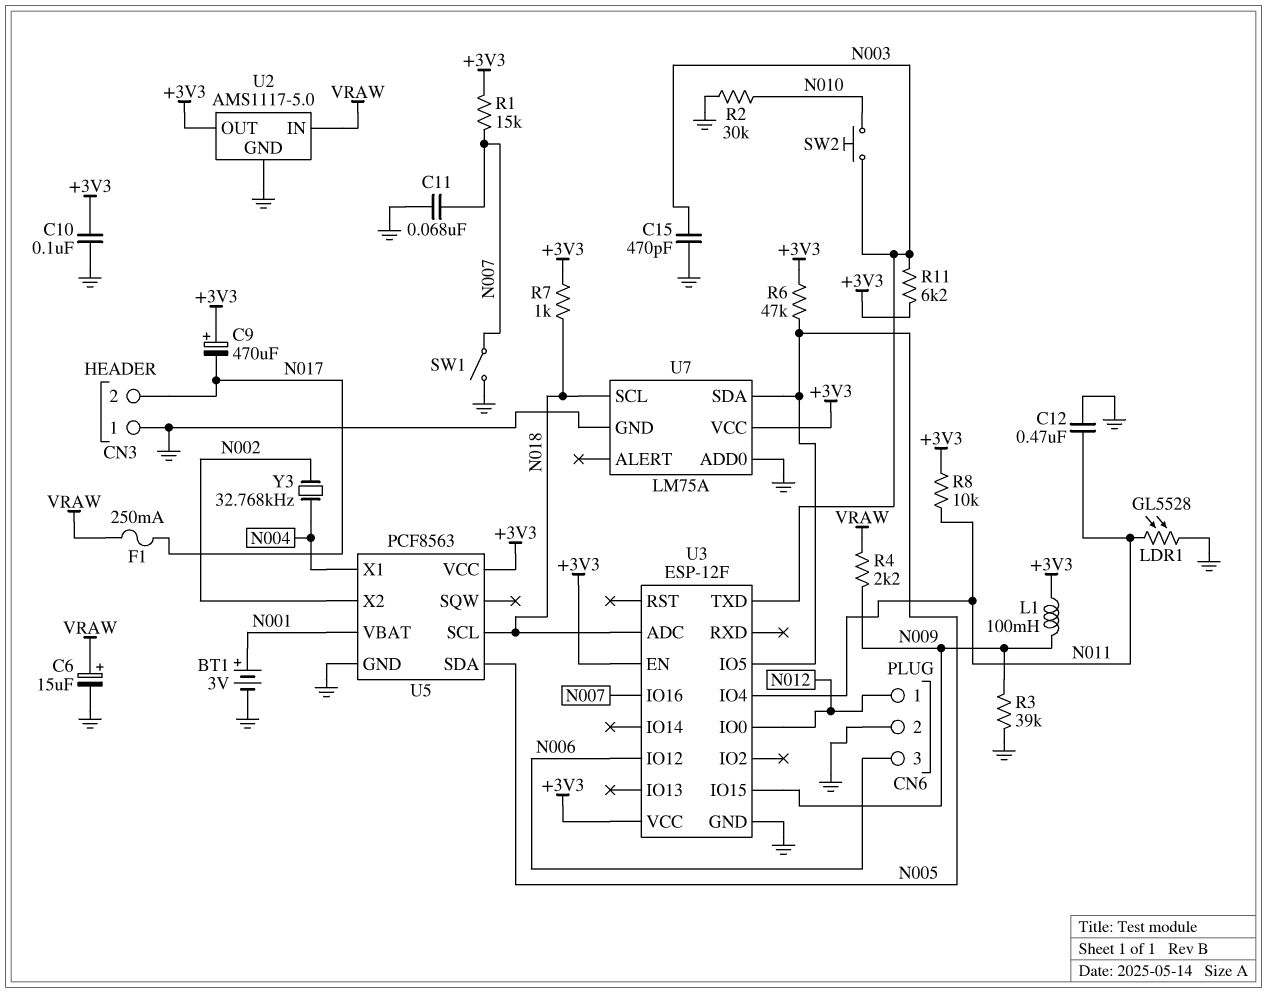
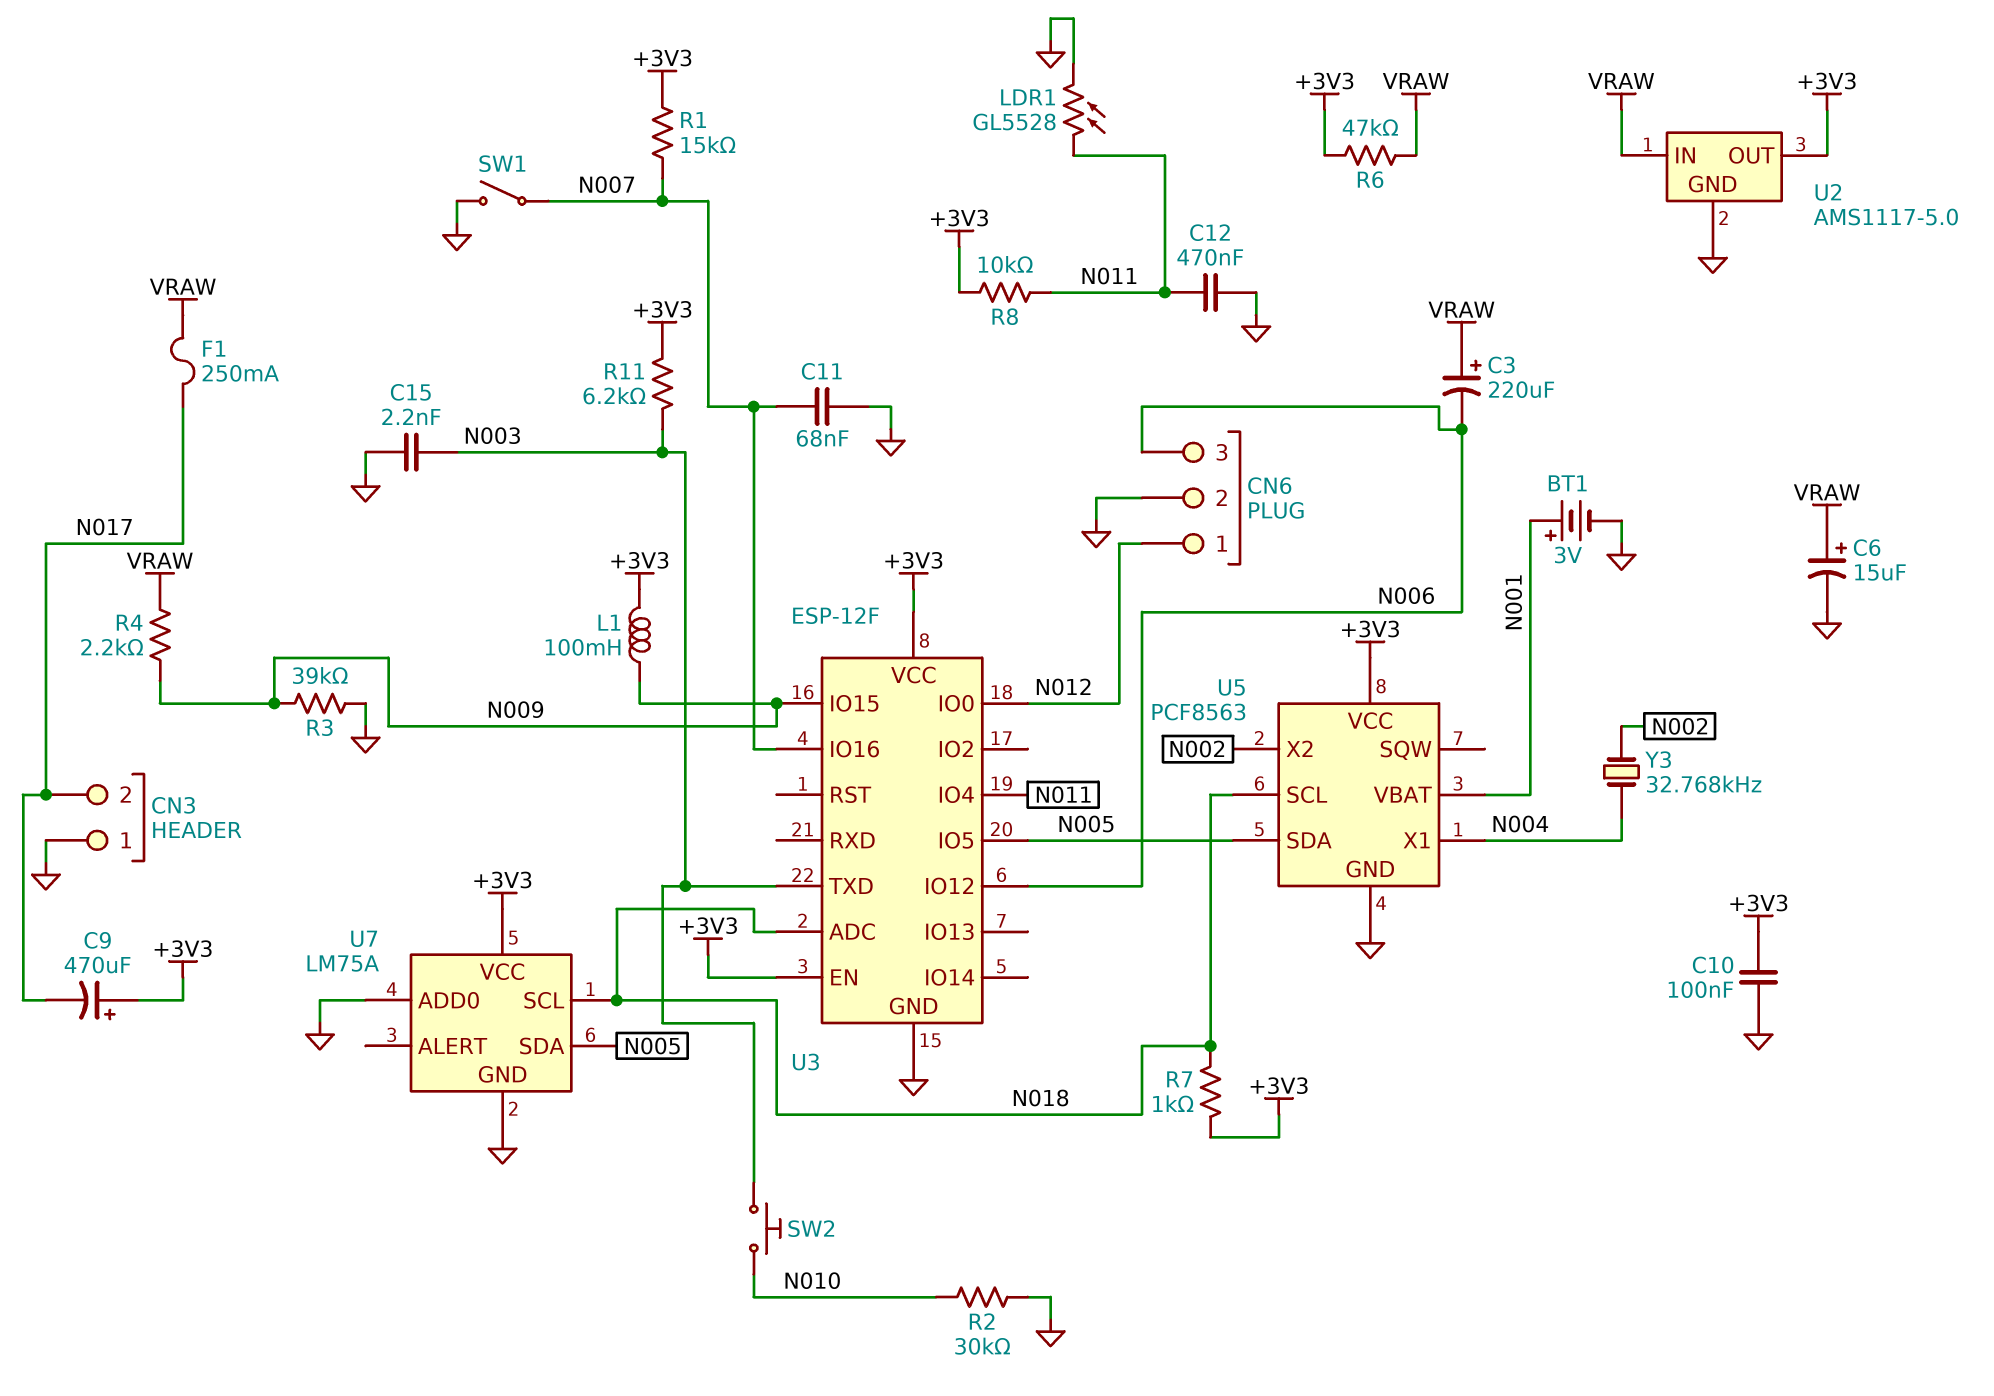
C3: none -> 220uF (plus VRAW, minus N006)
C15: 470pF (GND, N003) -> 2.2nF (GND, N003)
R6: 47k (+3V3, N005) -> 47k (+3V3, VRAW)

